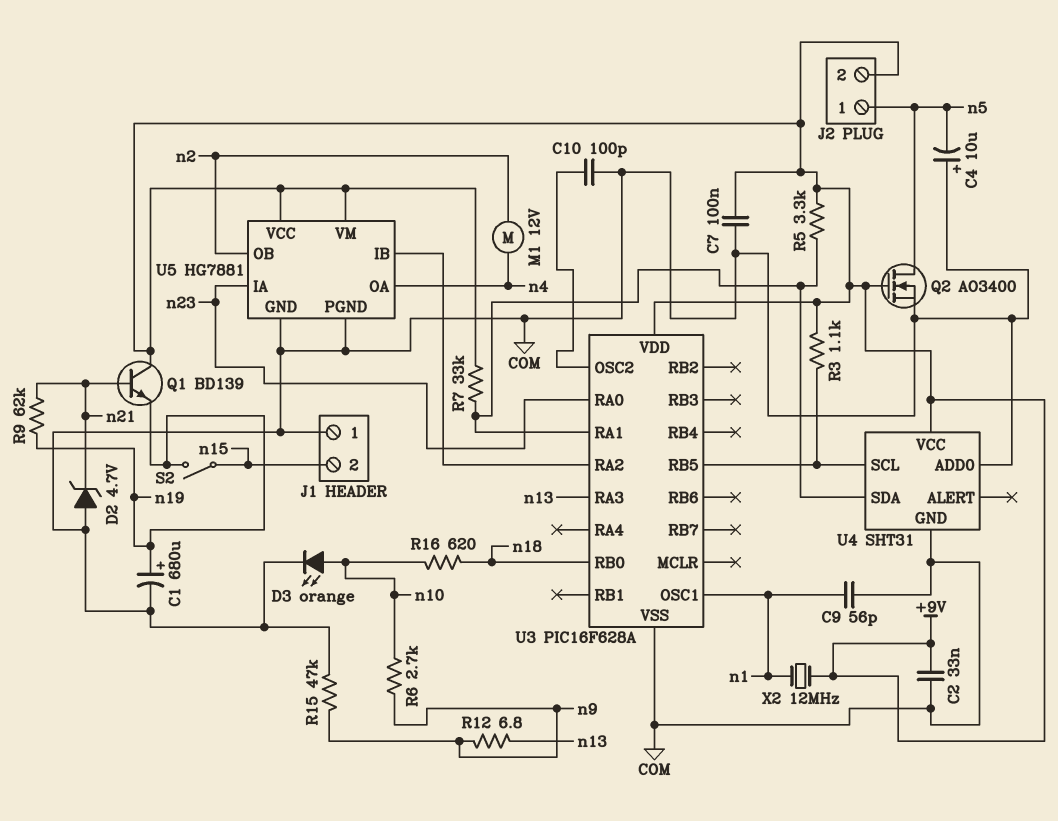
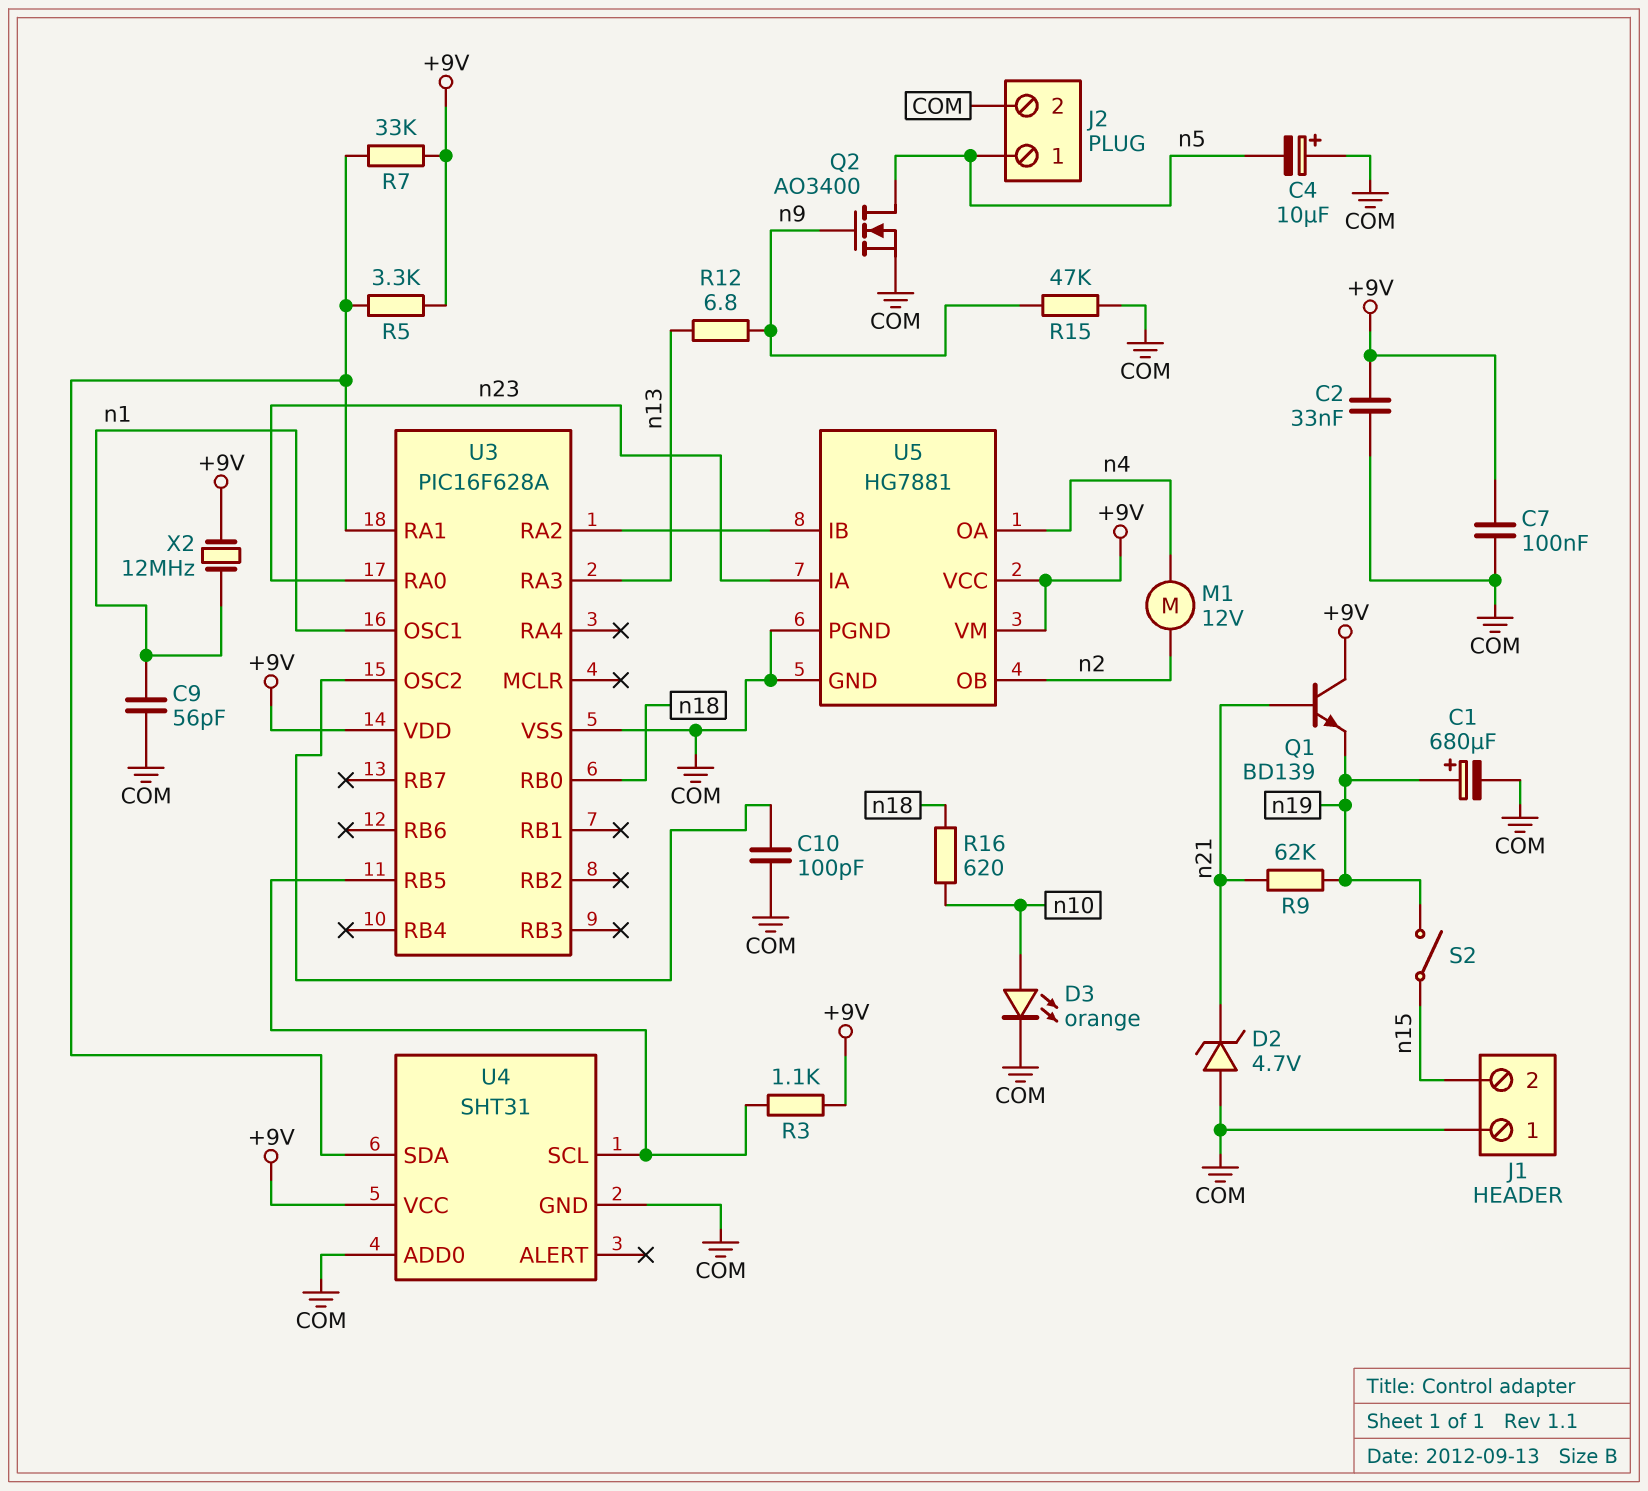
J2 pin 2: +9V -> COM
Q2: NMOS AO3400 (G +9V, D n5, S COM) -> NMOS AO3400 (G n9, D n5, S COM)
R6: 2.7k (n9, n10) -> none

